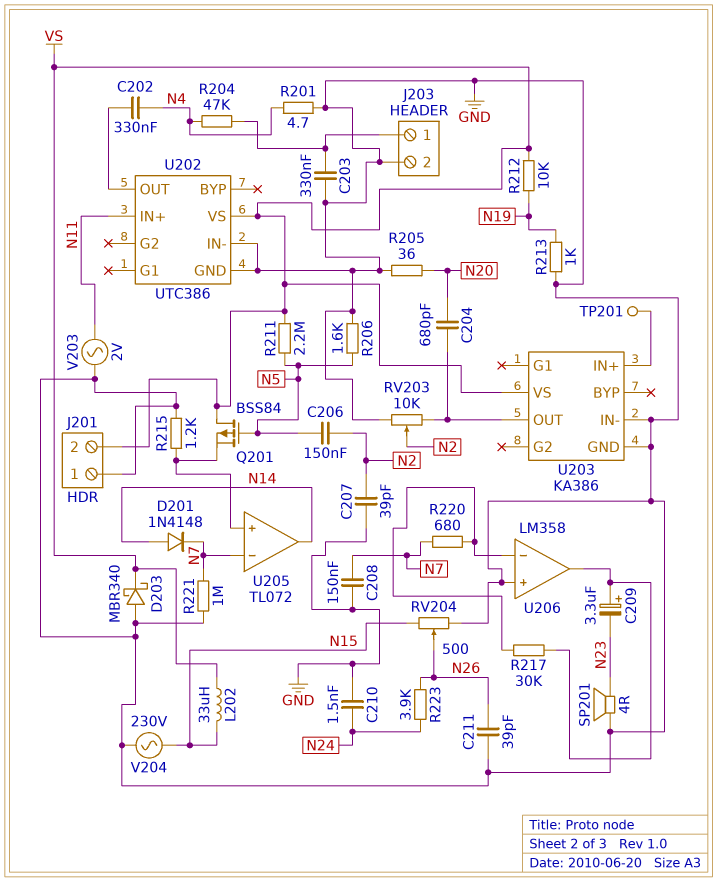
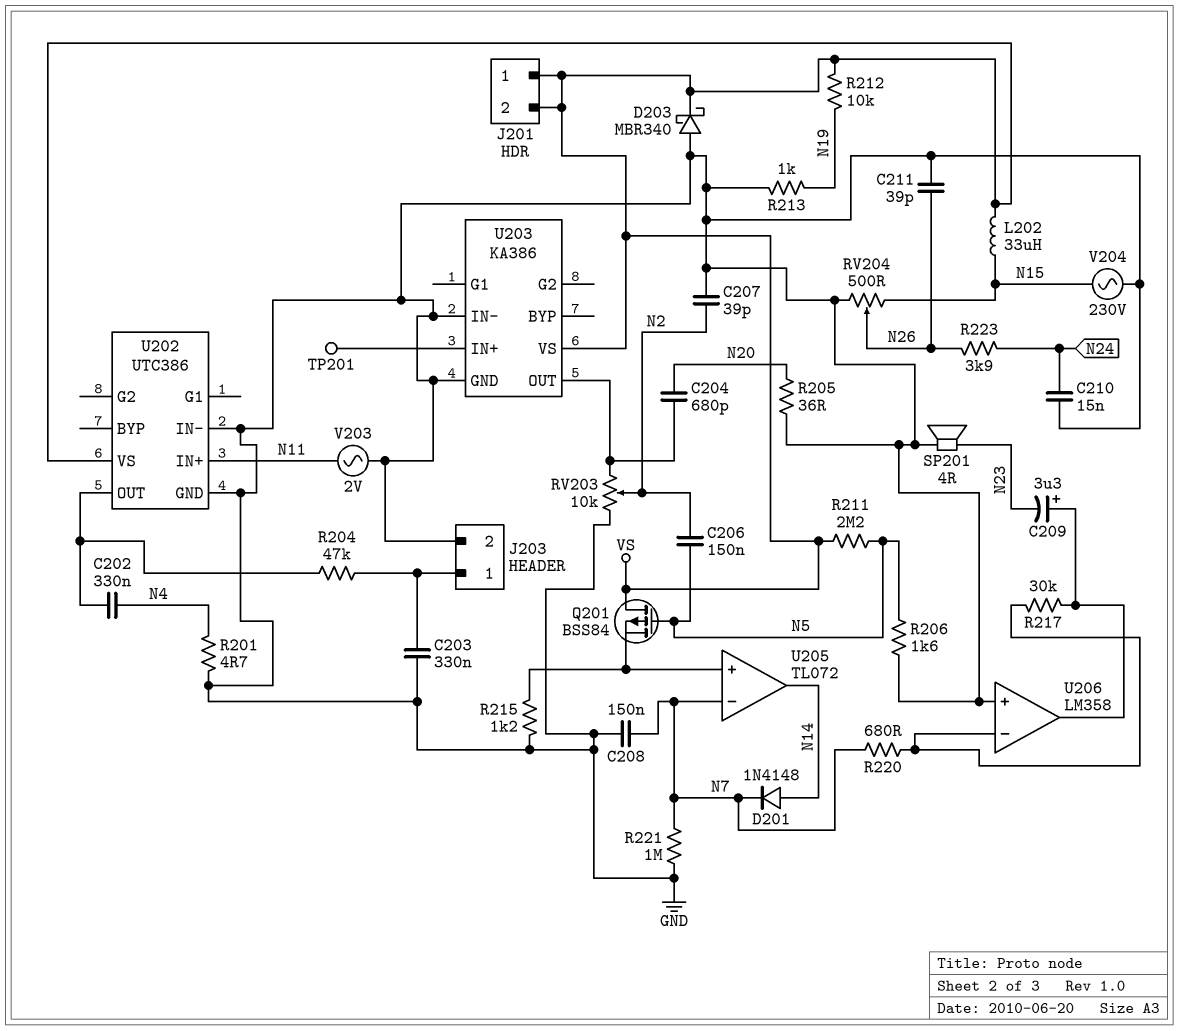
C210: 1.5nF (GND, N24) -> 15nF (GND, N24)
J201 pin 1: GND -> VS
R204: 47k (J203/1, N4) -> 47k (J203/1, U202/OUT)

